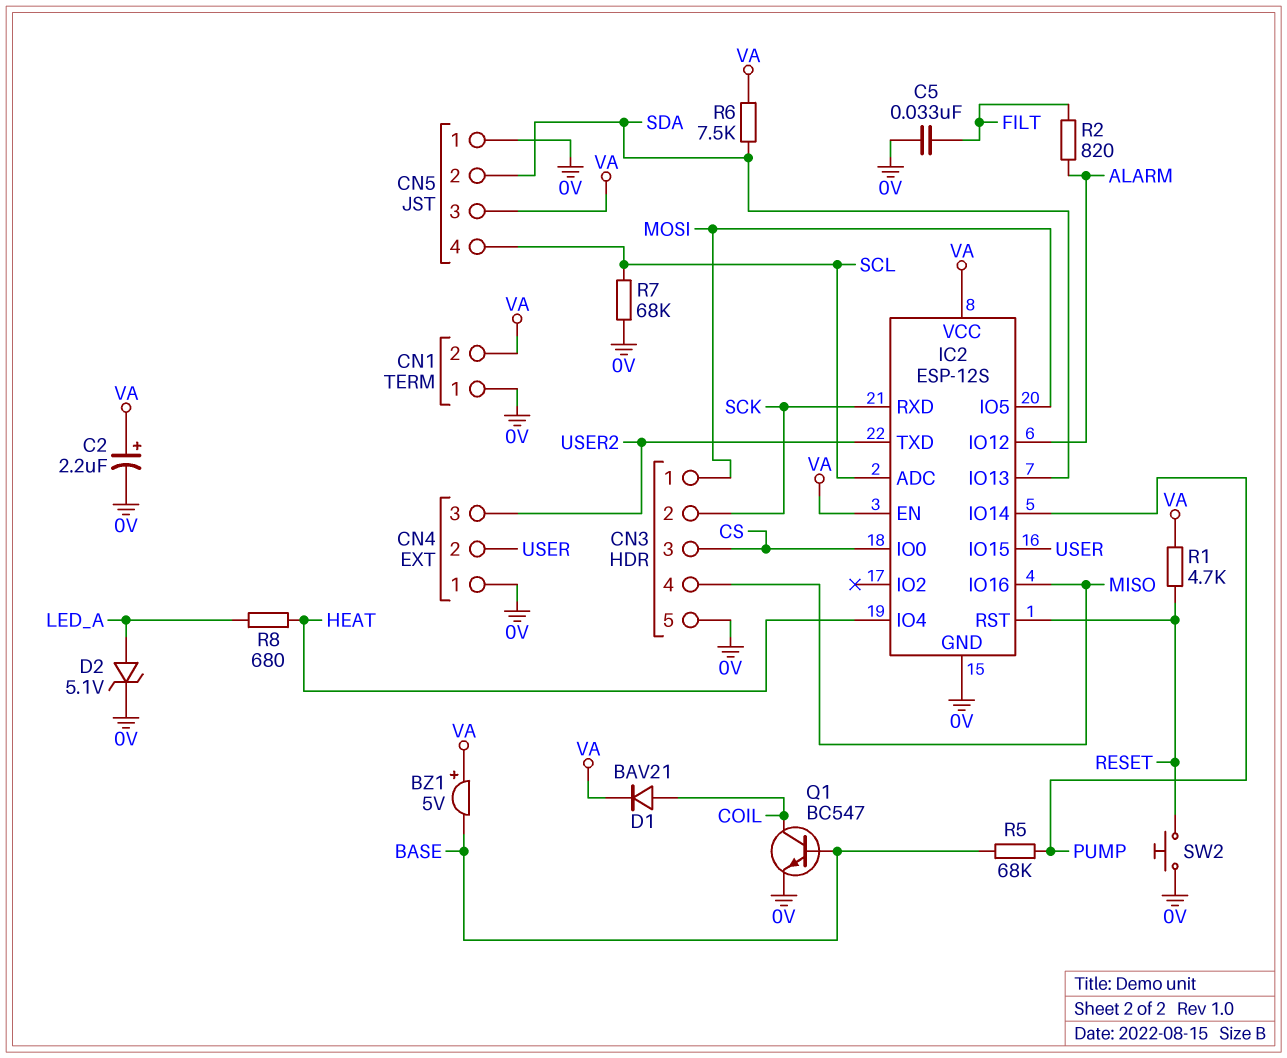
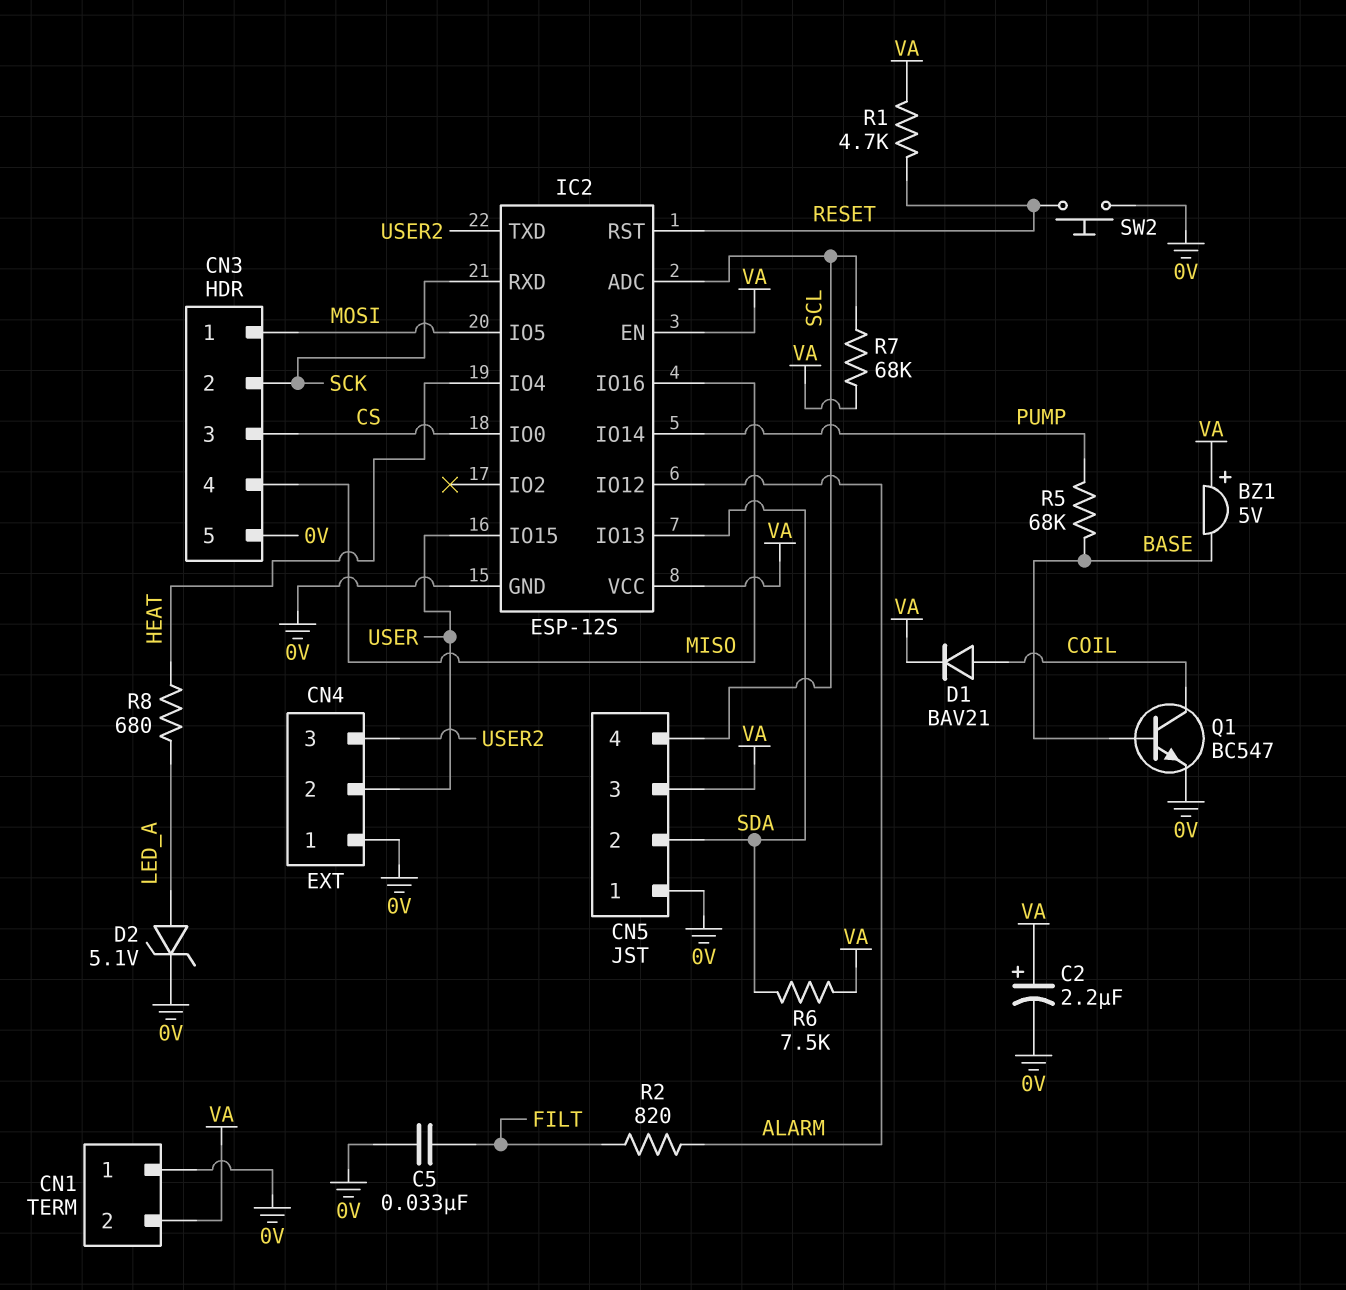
R7: 68k (0V, SCL) -> 68k (SCL, VA)

